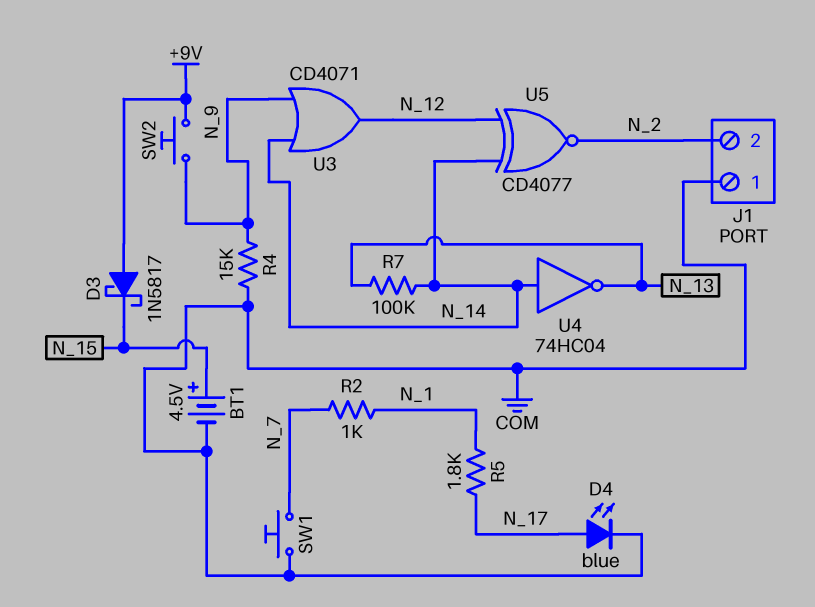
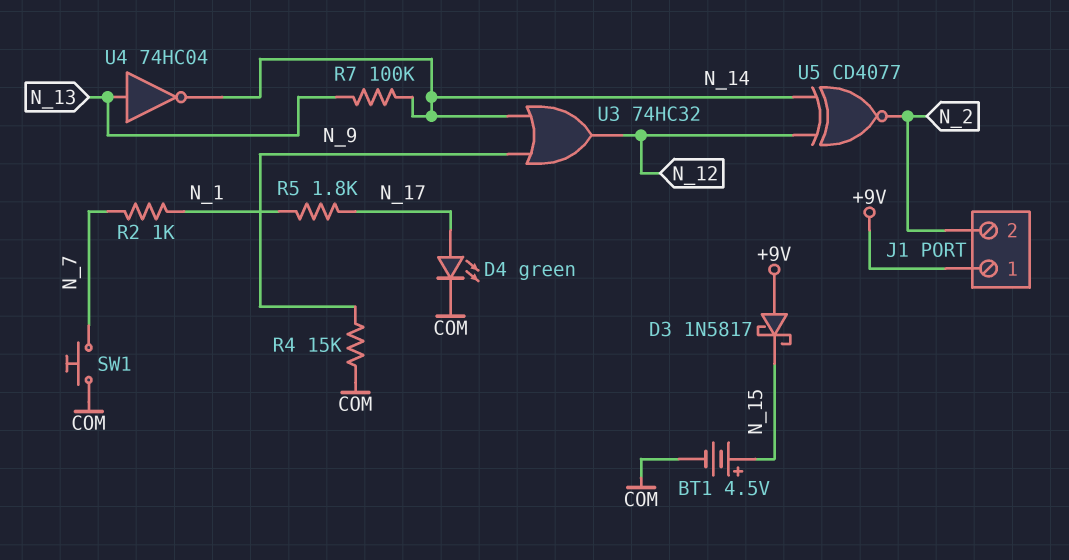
D4: LED blue (A N_17, K COM) -> LED green (A N_17, K COM)
J1 pin 1: COM -> +9V
SW2: button (+9V, N_9) -> none
U3: OR CD4071 (in N_9, in N_14, out N_12) -> OR 74HC32 (in N_9, in N_14, out N_12)
U4: NOT 74HC04 (in N_14, out N_13) -> NOT 74HC04 (in N_13, out N_14)

